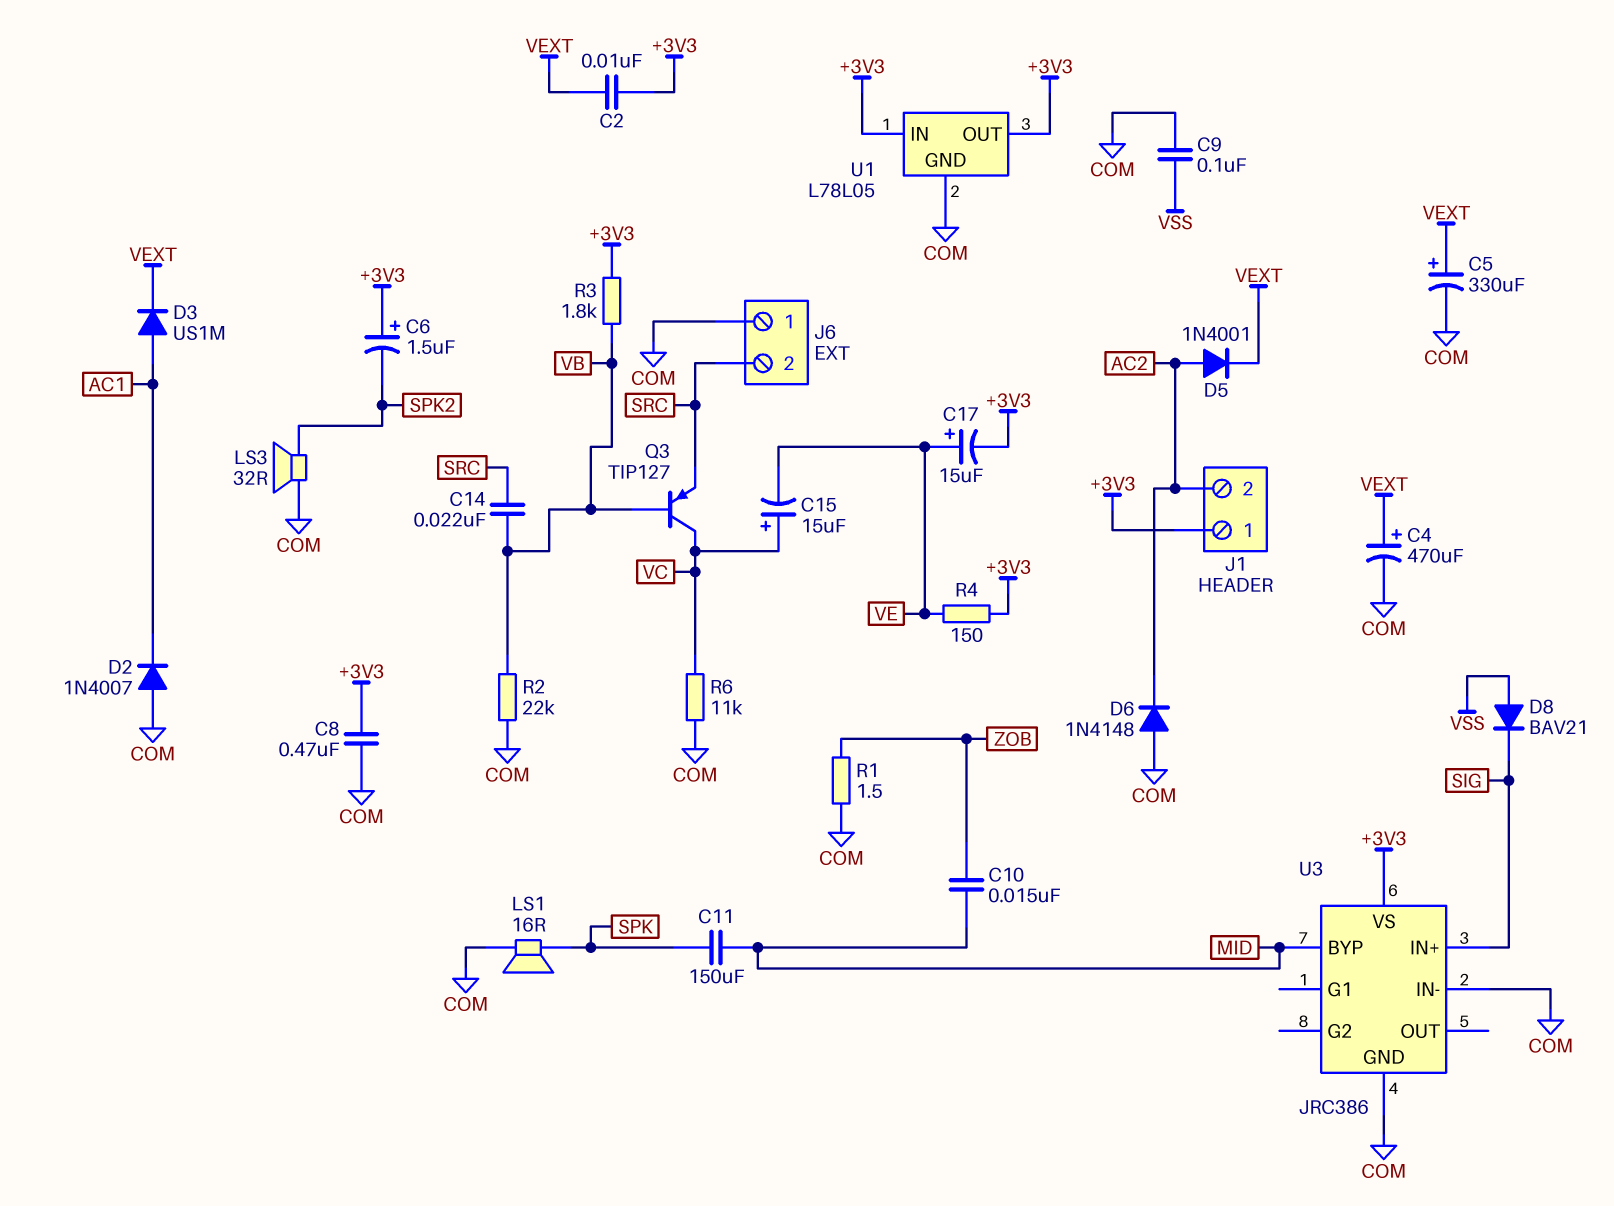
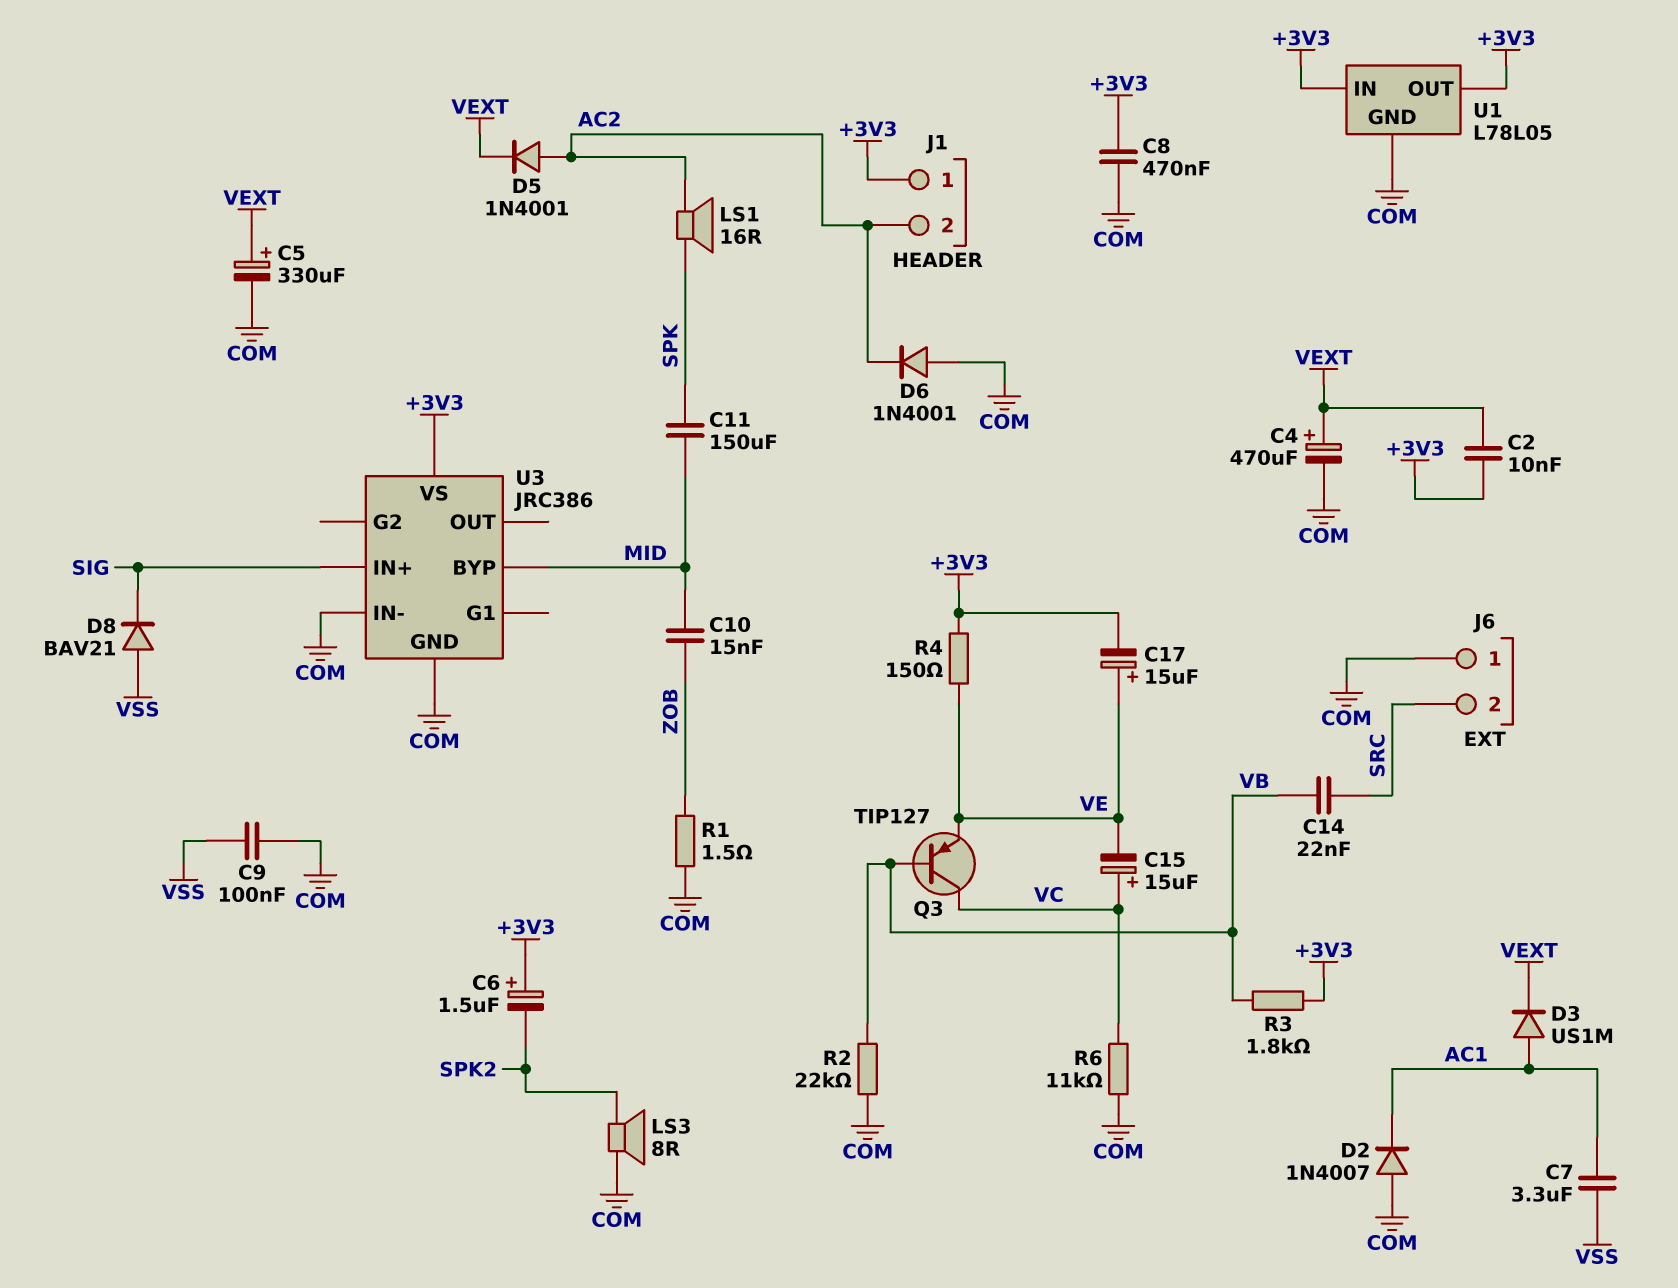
C7: none -> 3.3uF (AC1, VSS)
D6: diode 1N4148 (A COM, K AC2) -> diode 1N4001 (A COM, K AC2)
LS1: speaker 16R (COM, SPK) -> speaker 16R (AC2, SPK)
LS3: speaker 32R (COM, SPK2) -> speaker 8R (COM, SPK2)
Q3: PNP TIP127 (B VB, C VC, E SRC) -> PNP TIP127 (B VB, C VC, E VE)

